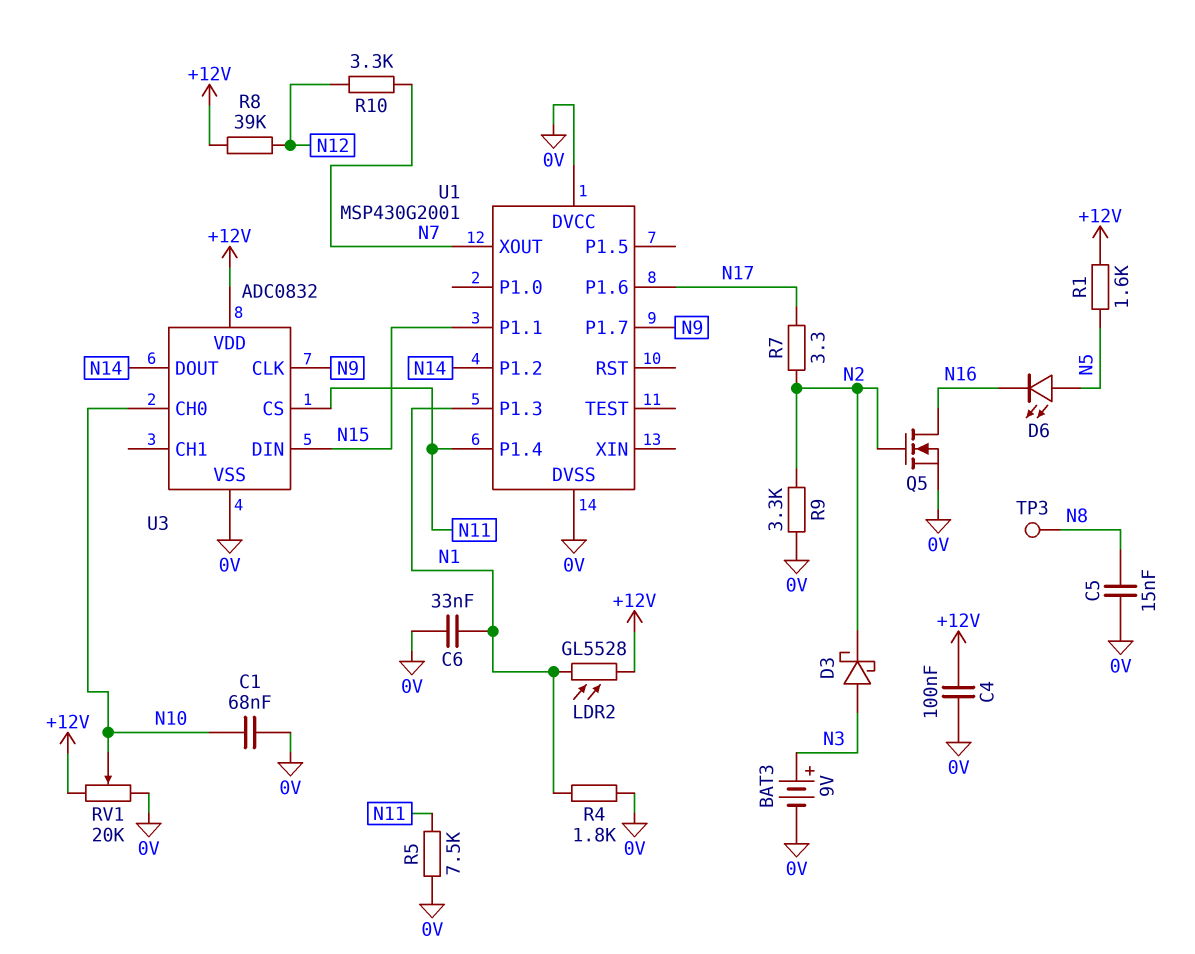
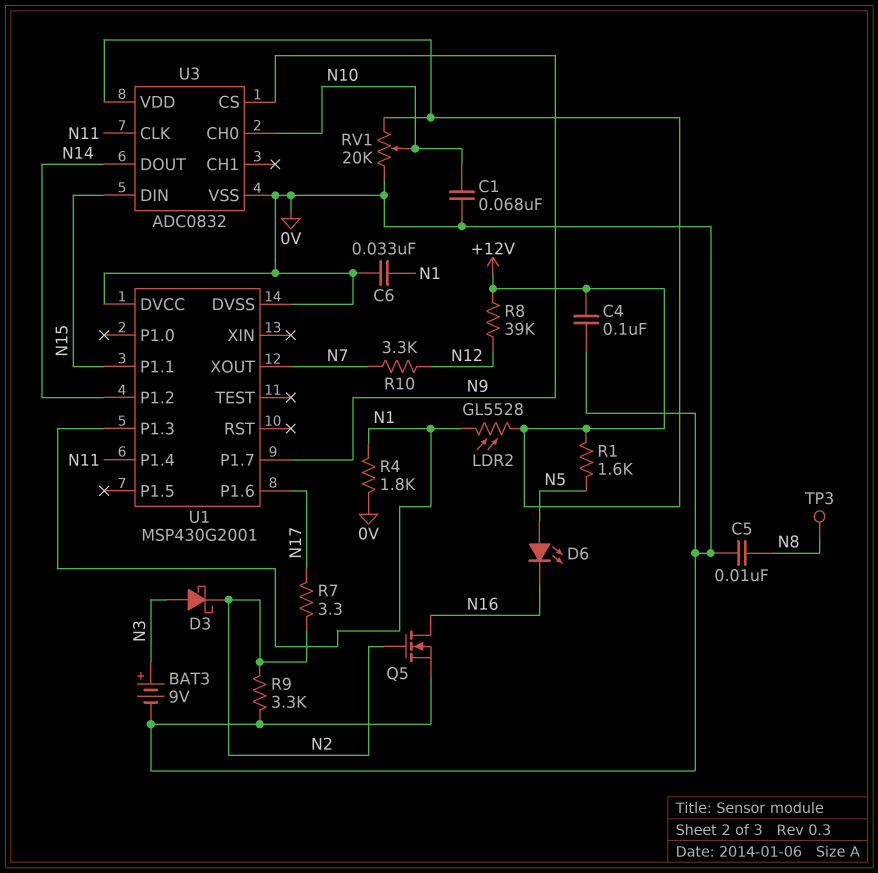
C5: 15nF (0V, N8) -> 10nF (0V, N8)
R5: 7.5k (0V, N11) -> none
U3 pin CLK: N9 -> N11
U3 pin CS: N11 -> N9

